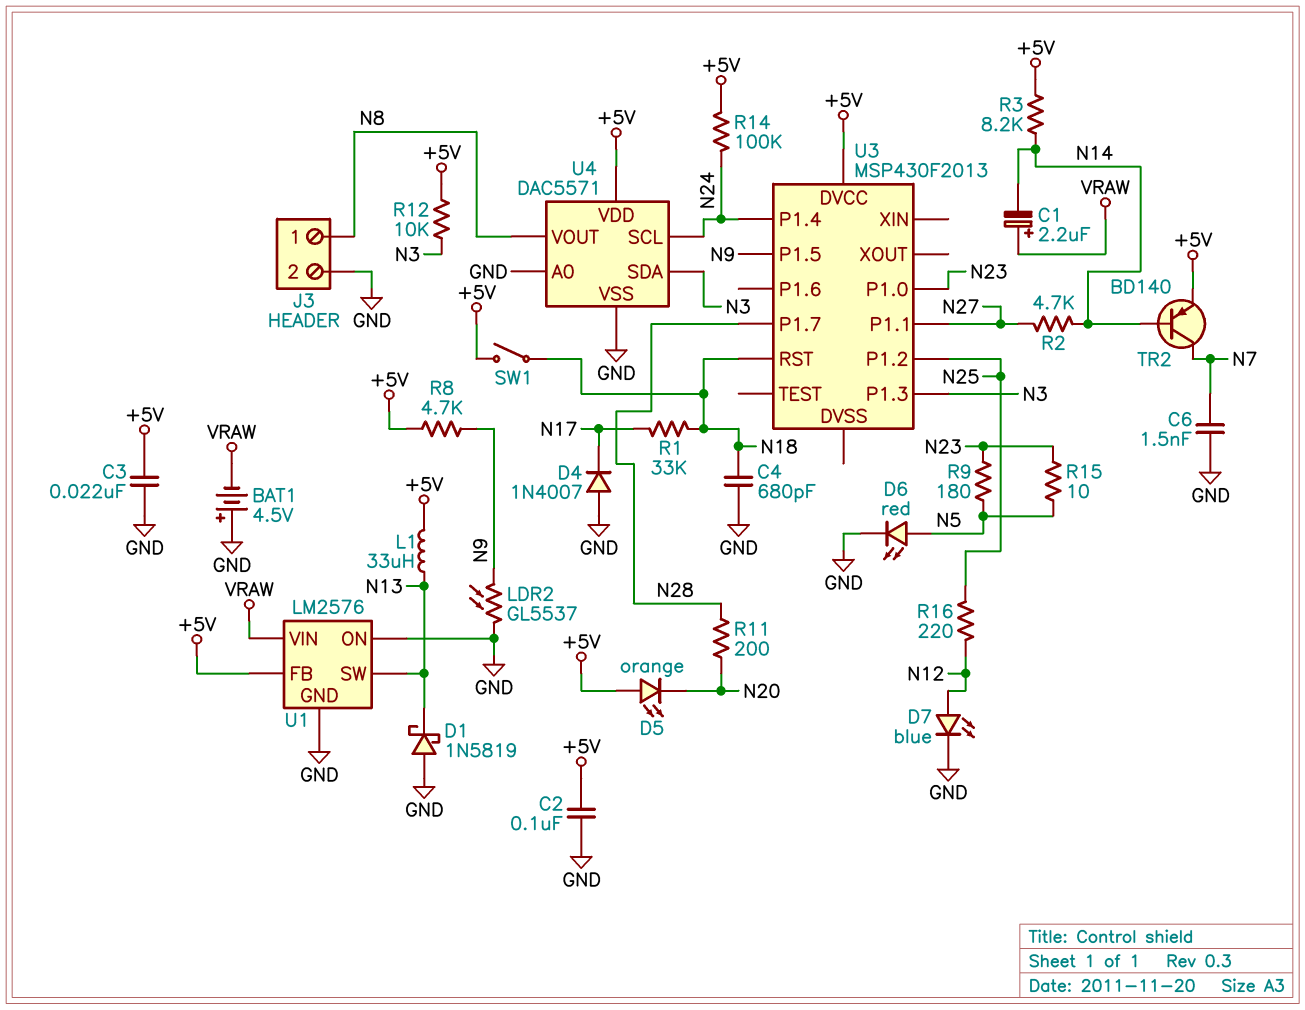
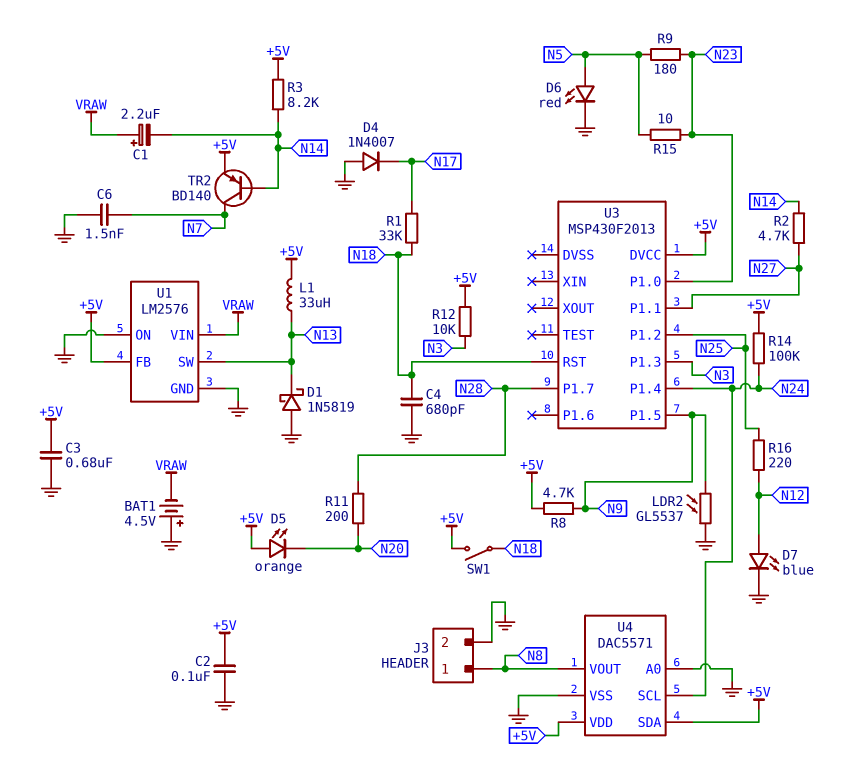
C3: 22nF (+5V, GND) -> 680nF (+5V, GND)
U4 pin SDA: N3 -> +5V

